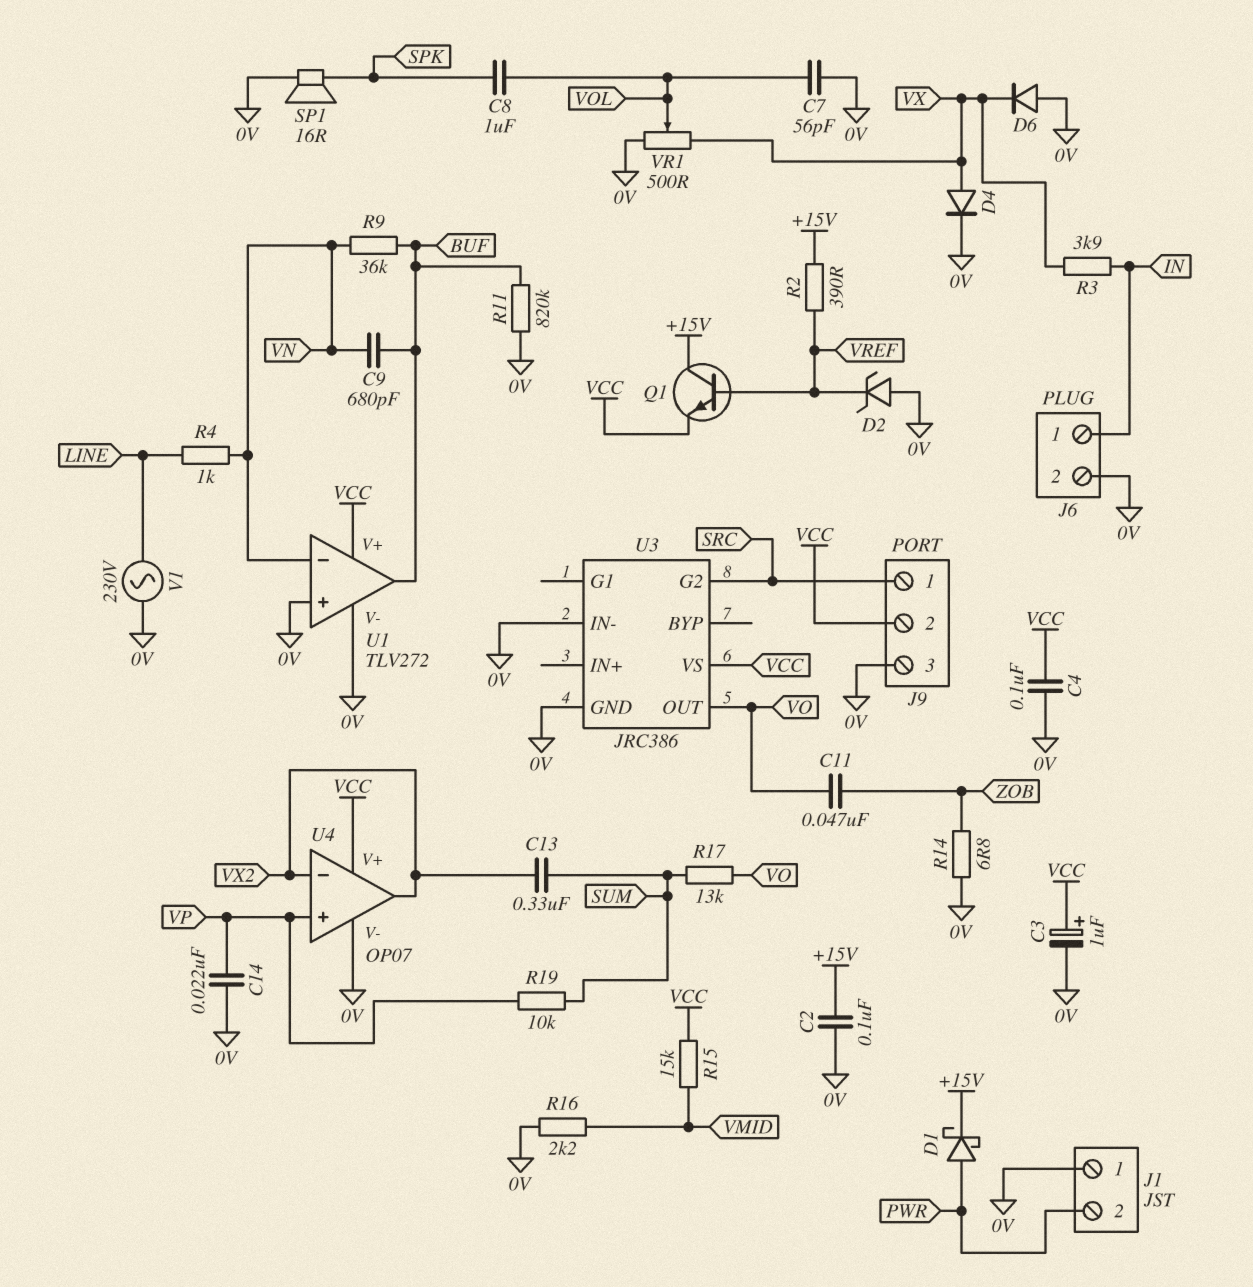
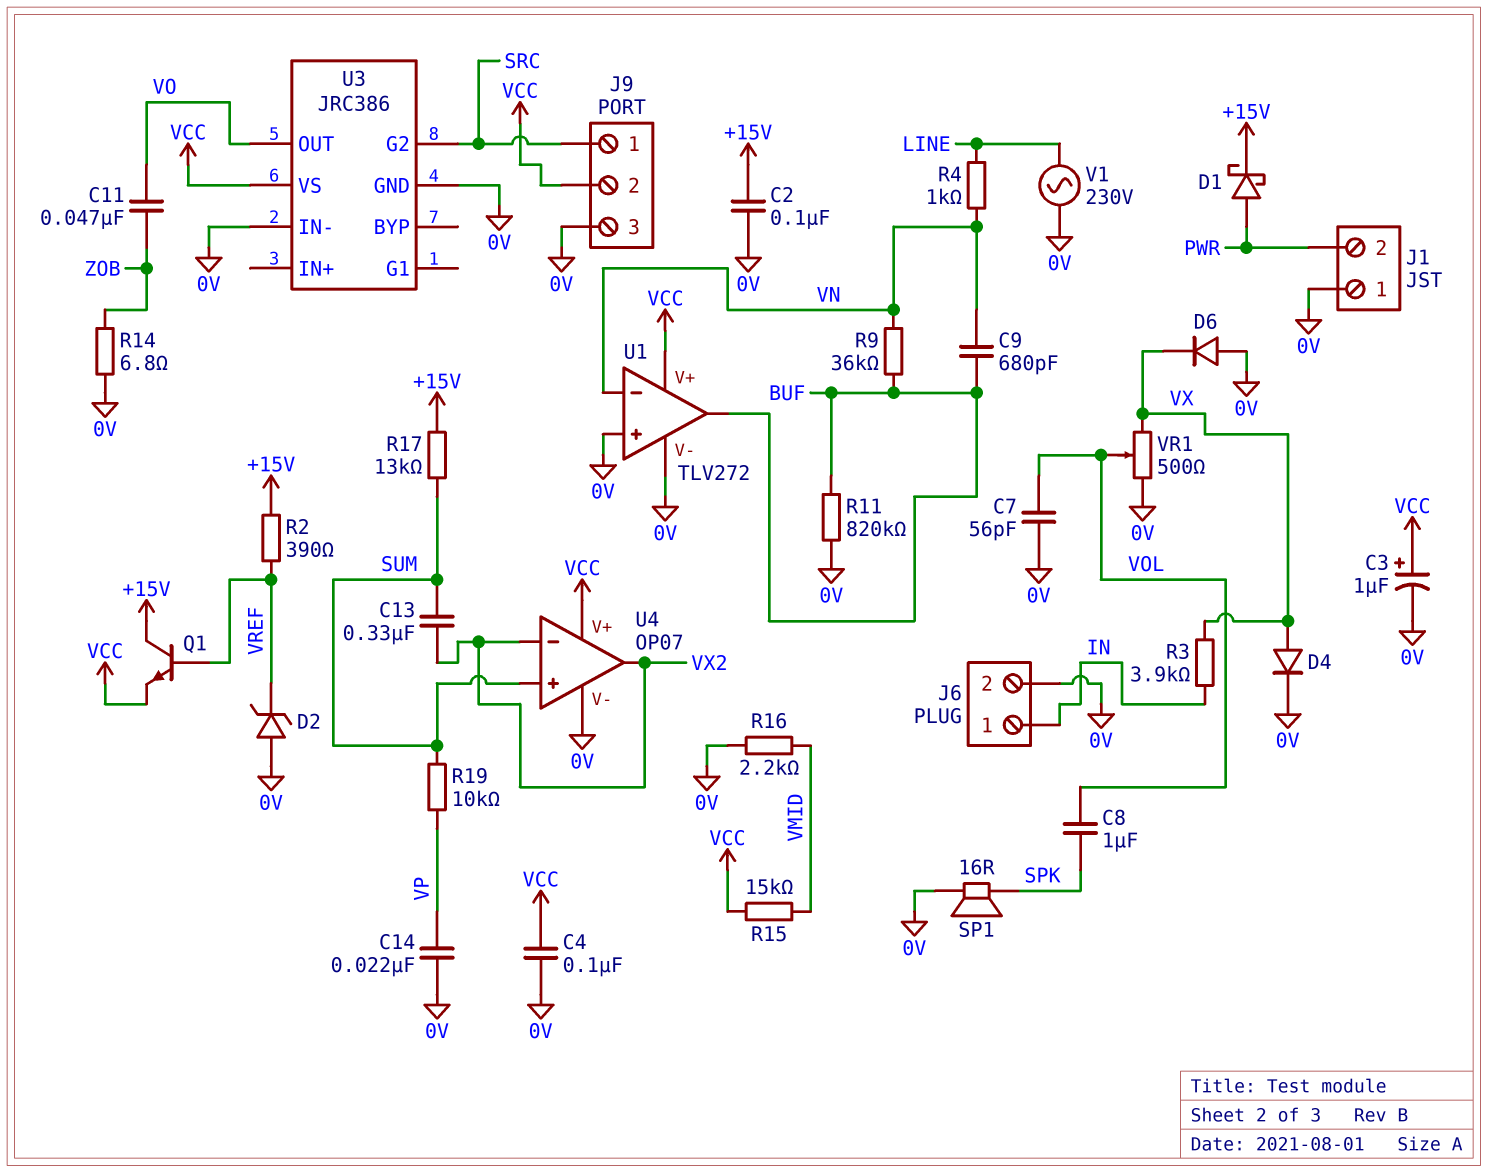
R17: 13k (SUM, VO) -> 13k (+15V, SUM)
U4 pin in+: VP -> SUM

